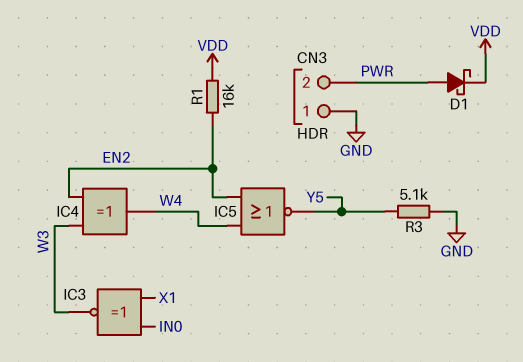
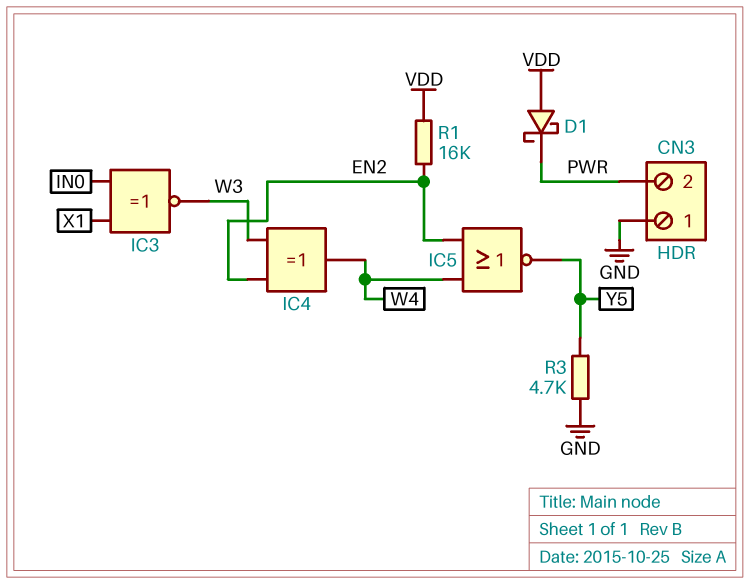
D1: schottky (A PWR, K VDD) -> schottky (A VDD, K PWR)
R3: 5.1k (GND, Y5) -> 4.7k (GND, Y5)

